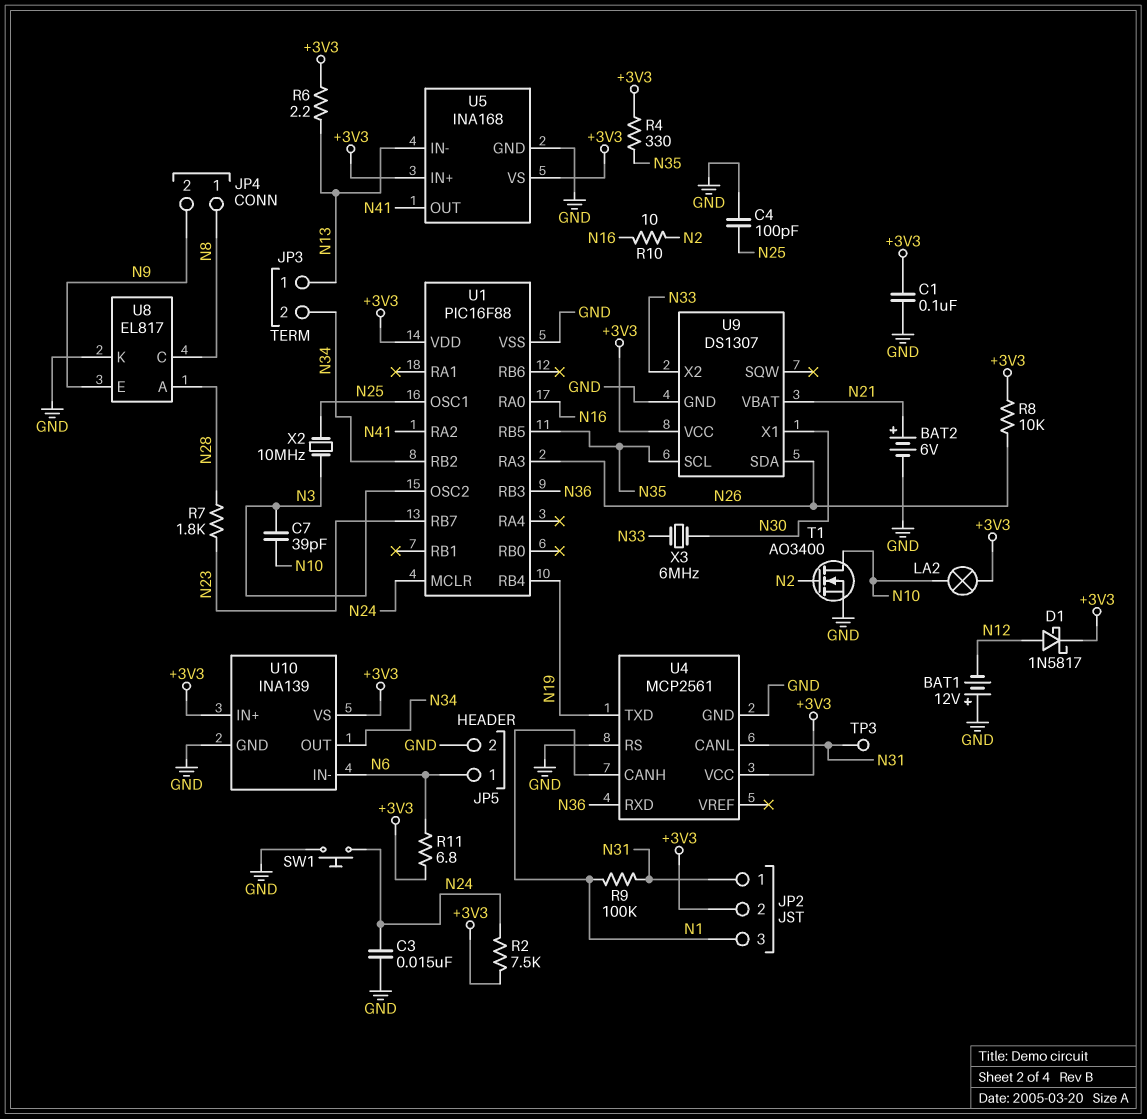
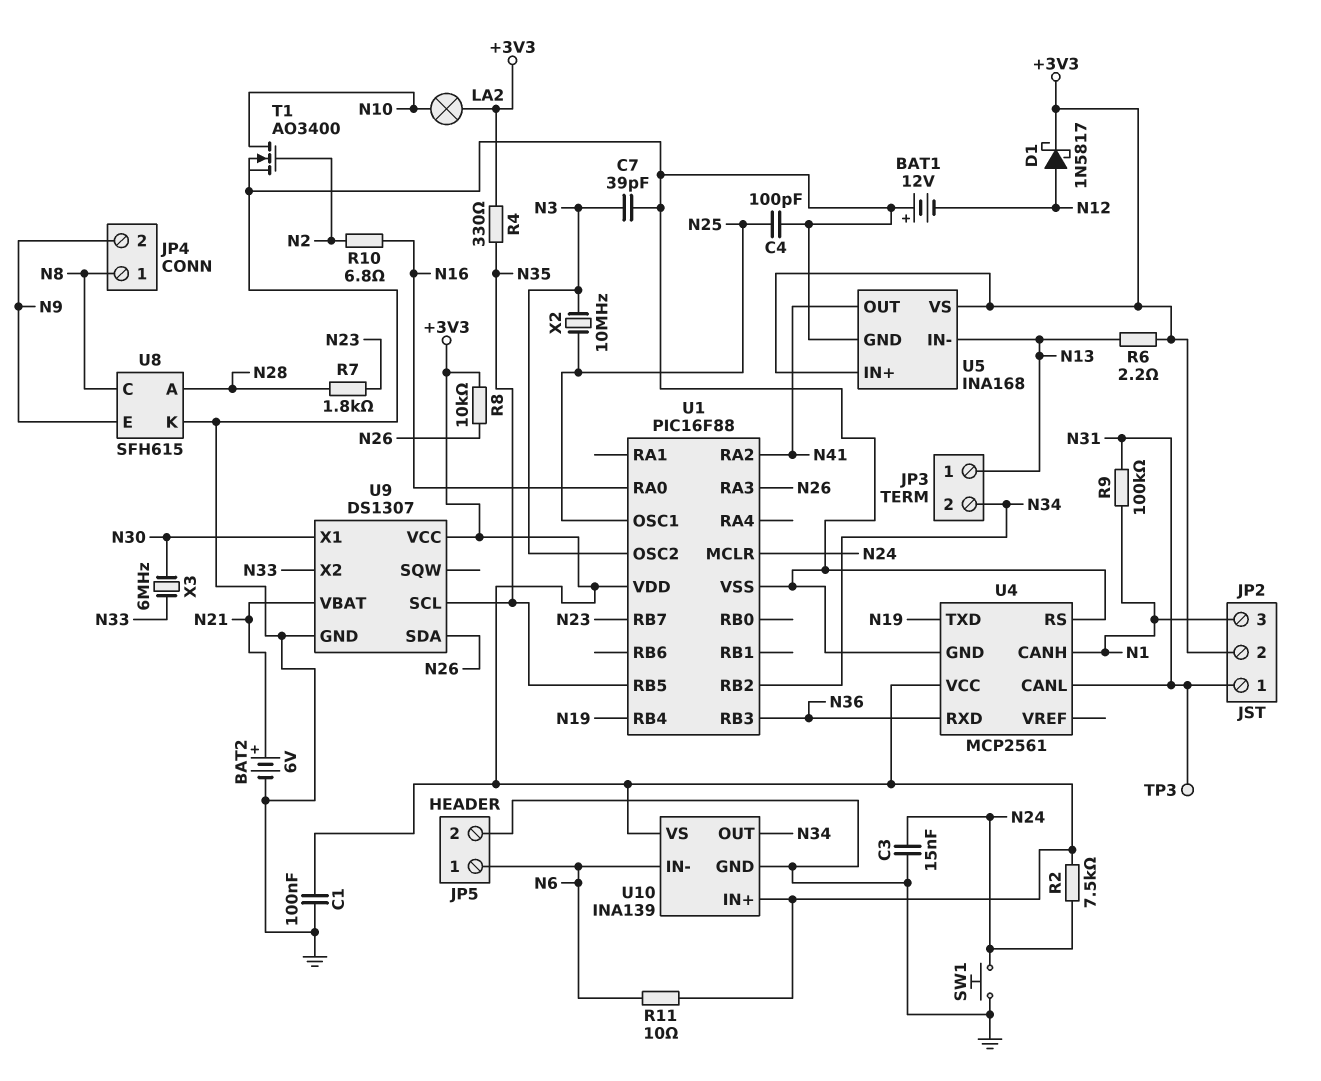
C7: 39pF (N3, N10) -> 39pF (GND, N3)
R10: 10 (N2, N16) -> 6.8 (N2, N16)
R11: 6.8 (+3V3, N6) -> 10 (+3V3, N6)
U8: EL817 -> SFH615

